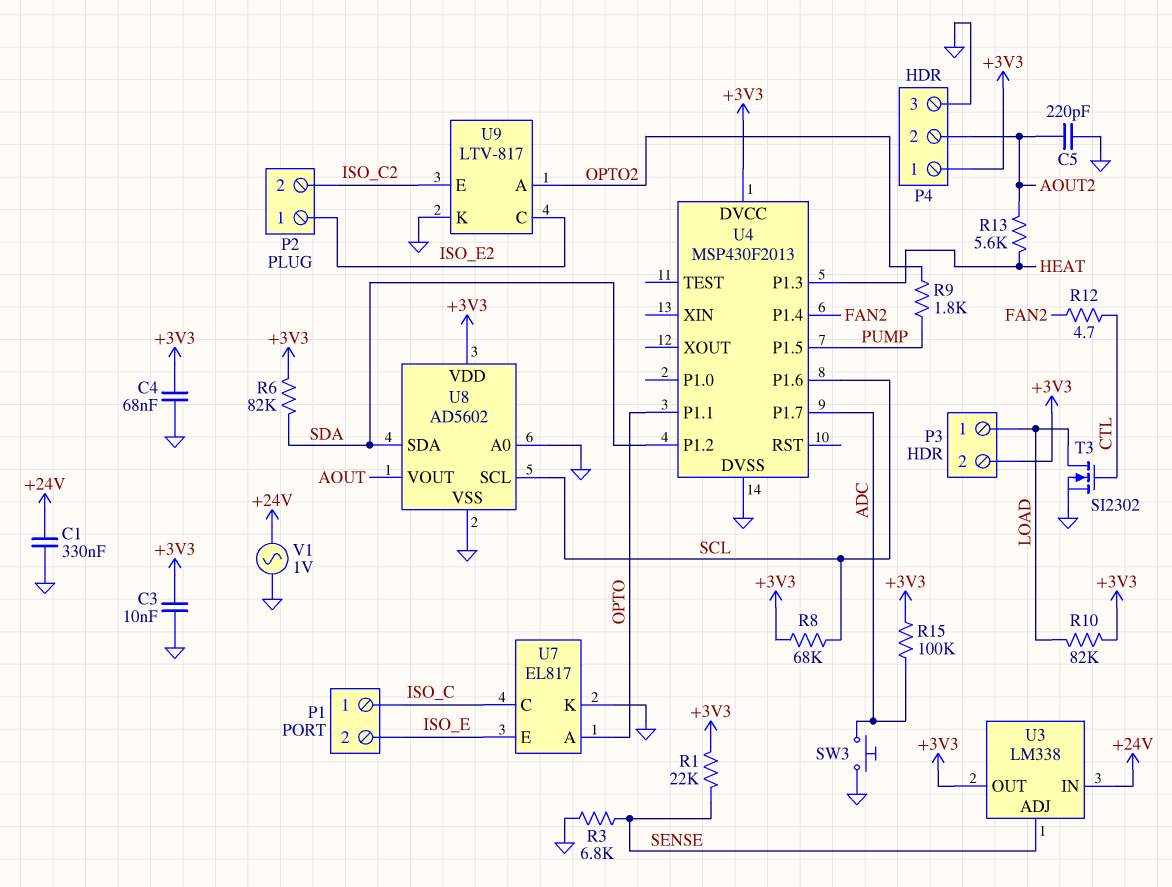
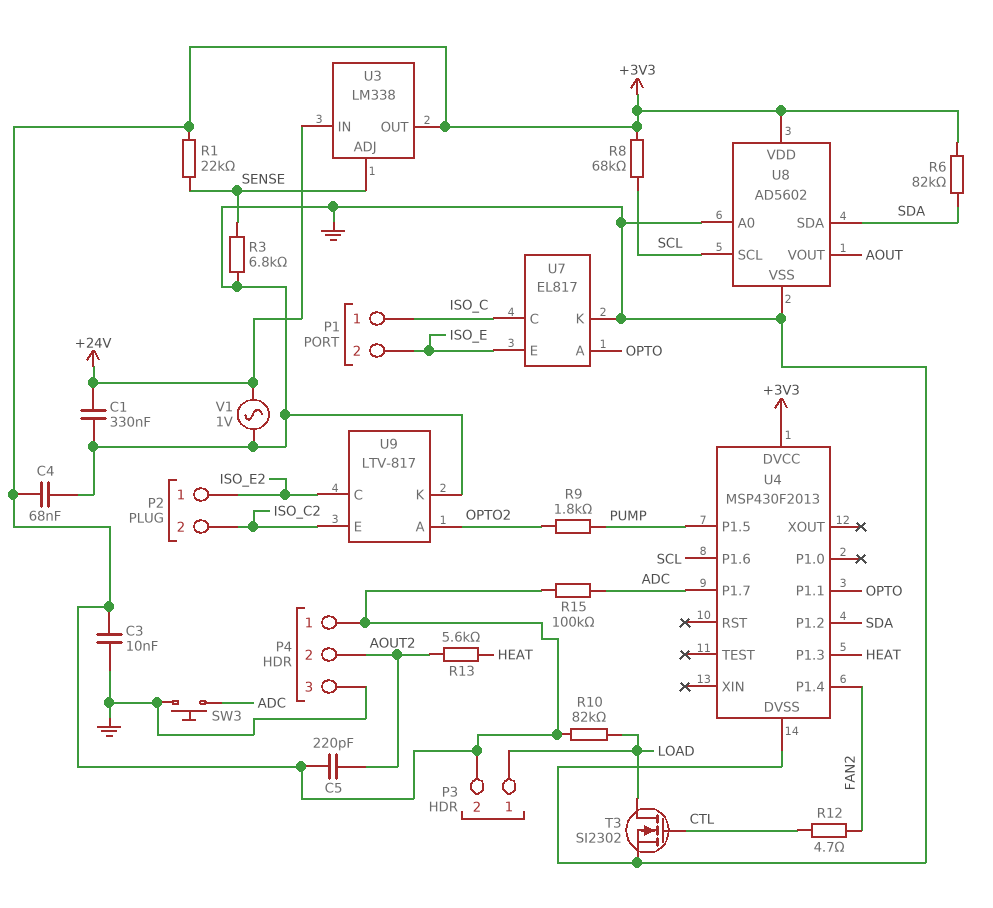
C5: 220pF (AOUT2, GND) -> 220pF (+3V3, AOUT2)

